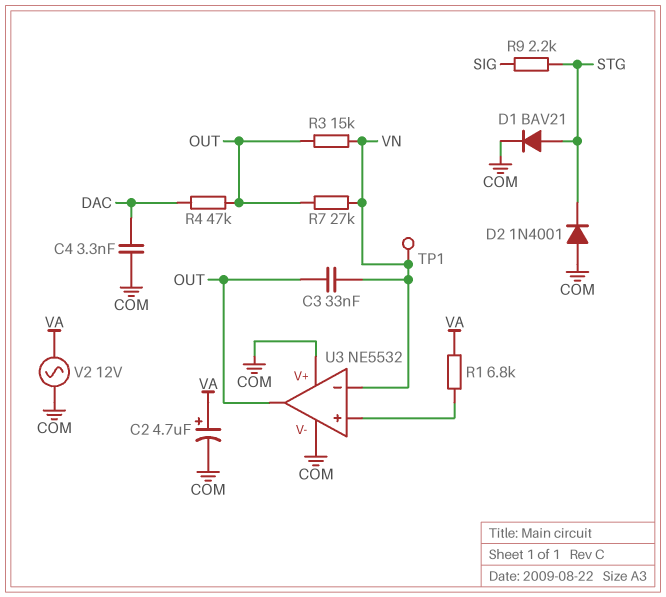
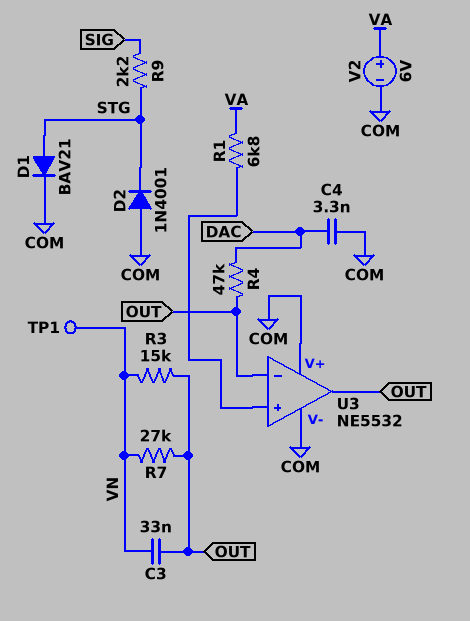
C2: 4.7uF (plus VA, minus COM) -> none
U3 pin in-: VN -> OUT
V2: AC 12V (COM, VA) -> 6V (plus VA, minus COM)

